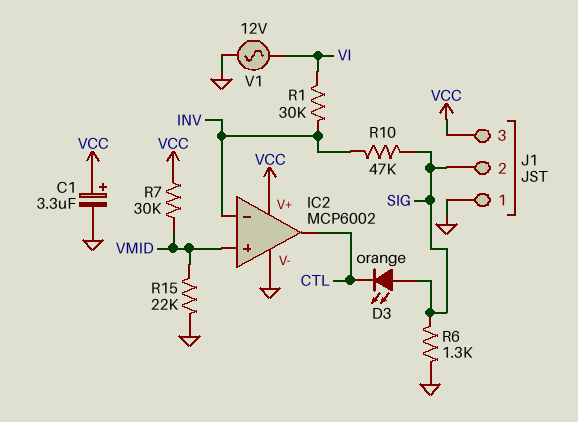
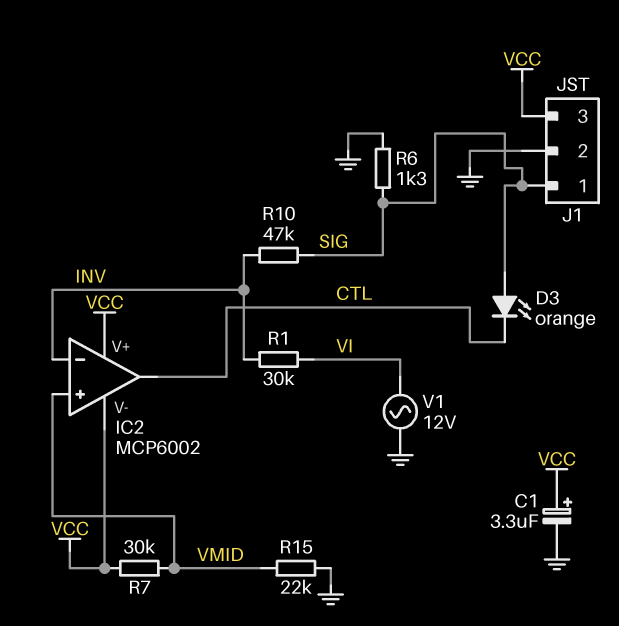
IC2 pin V-: GND -> VCC
J1 pin 1: GND -> SIG
J1 pin 2: SIG -> GND

